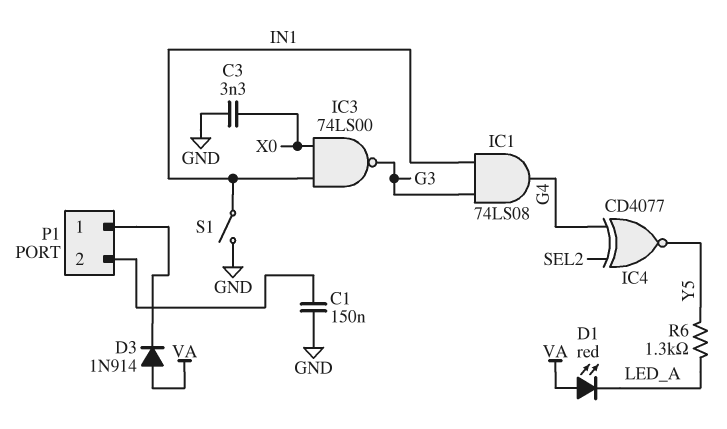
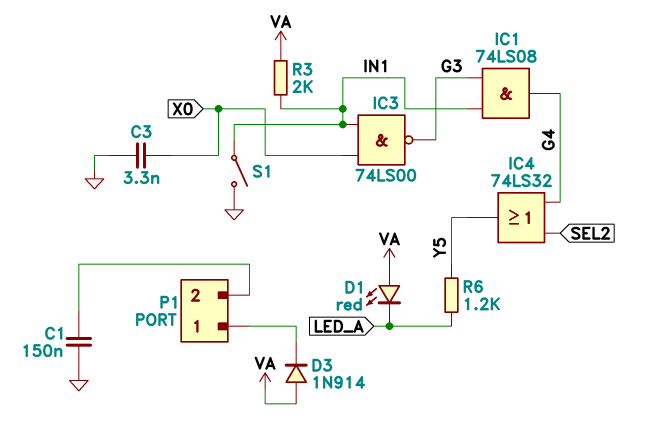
IC4: XNOR CD4077 (in G4, in SEL2, out Y5) -> OR 74LS32 (in G4, in SEL2, out Y5)
R3: none -> 2k (IN1, VA)
R6: 1.3k (LED_A, Y5) -> 1.2k (LED_A, Y5)

